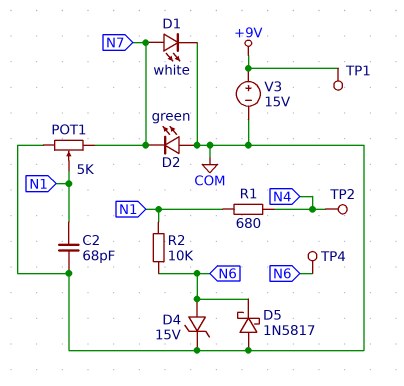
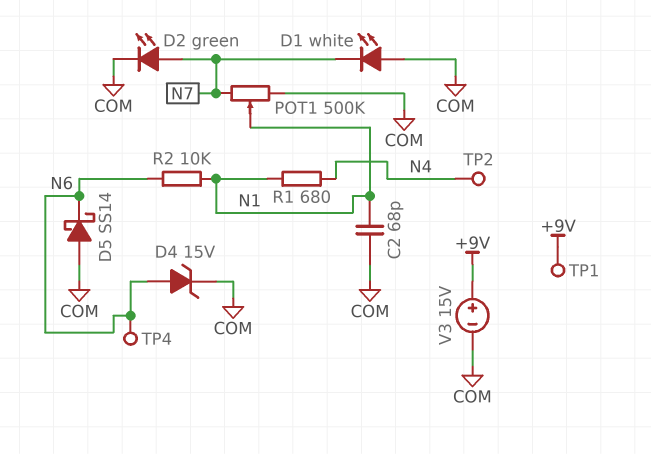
D1: LED white (A N7, K COM) -> LED white (A COM, K N7)
D2: LED green (A COM, K N7) -> LED green (A N7, K COM)
D5: schottky 1N5817 (A COM, K N6) -> schottky SS14 (A COM, K N6)
POT1: 5k (COM, N7, wiper N1) -> 500k (COM, N7, wiper N1)

